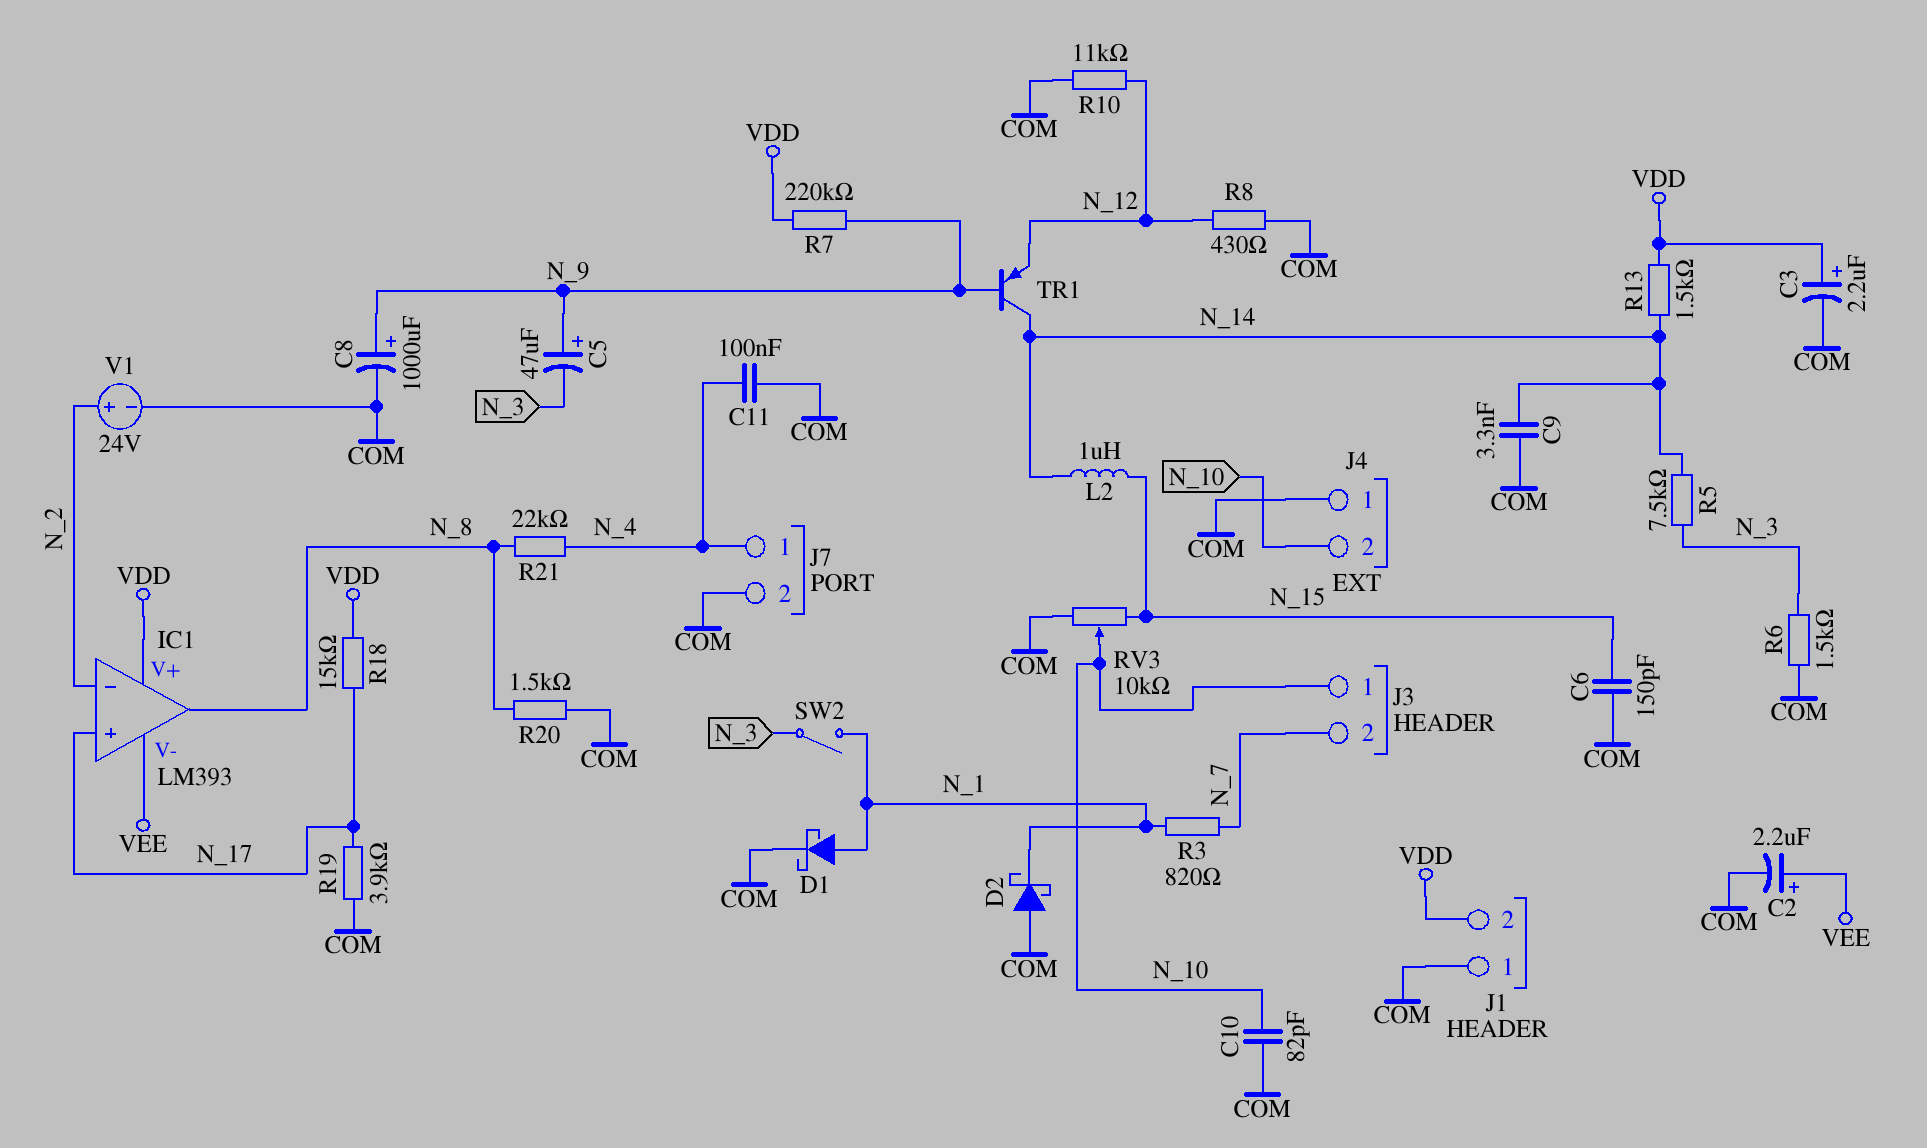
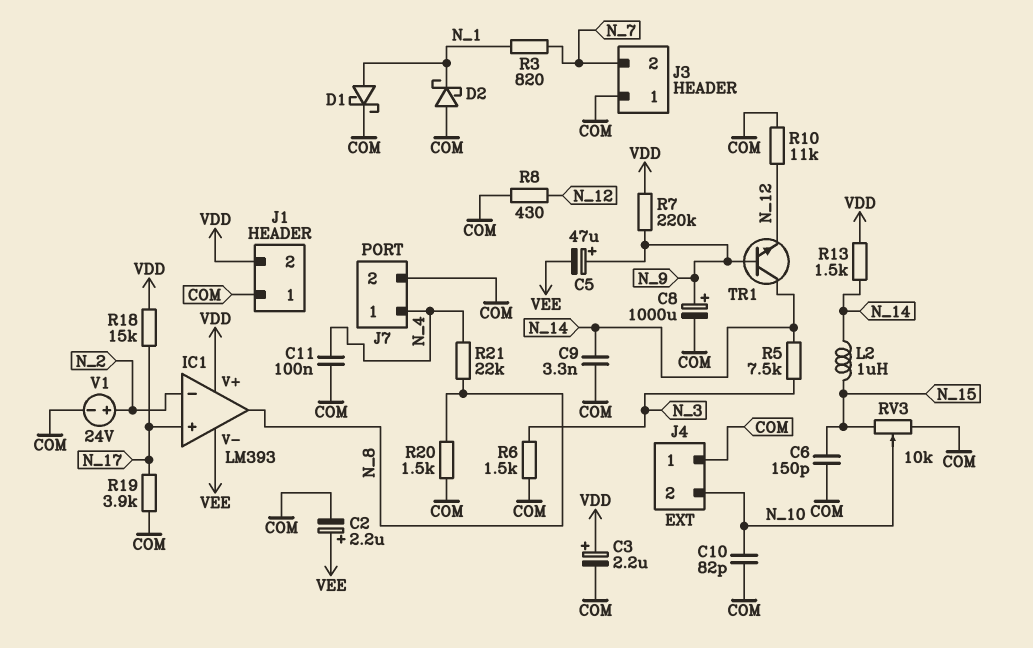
C5: 47uF (plus N_9, minus N_3) -> 47uF (plus N_9, minus VEE)
J3 pin 1: N_10 -> COM
SW2: switch (N_1, N_3) -> none
TR1: PNP (B N_9, C N_14, E N_12) -> NPN (B N_9, C N_14, E N_12)

